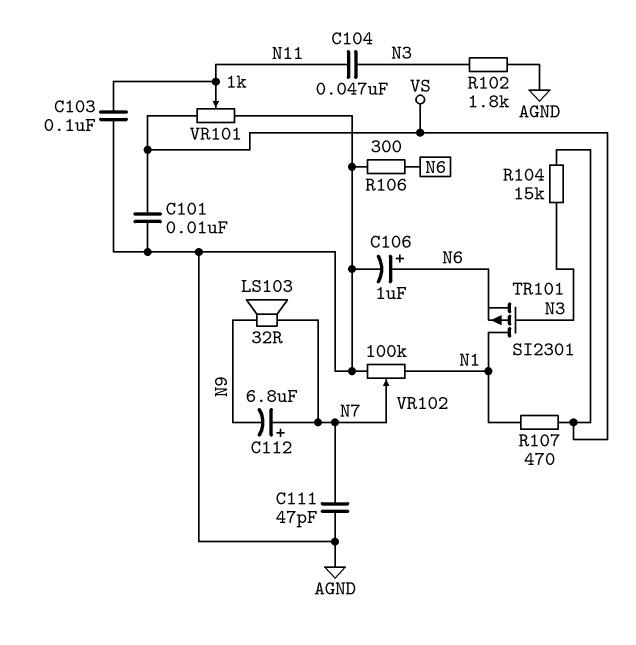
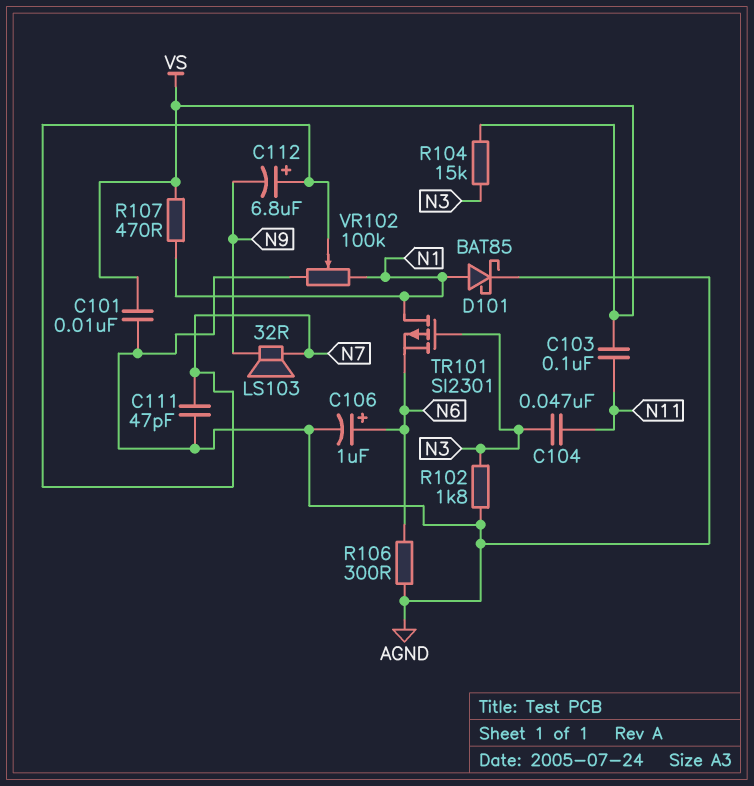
C103: 100nF (AGND, N11) -> 100nF (N11, VS)
D101: none -> schottky BAT85 (A N1, K AGND)
VR101: 1k (AGND, VS, wiper N11) -> none

